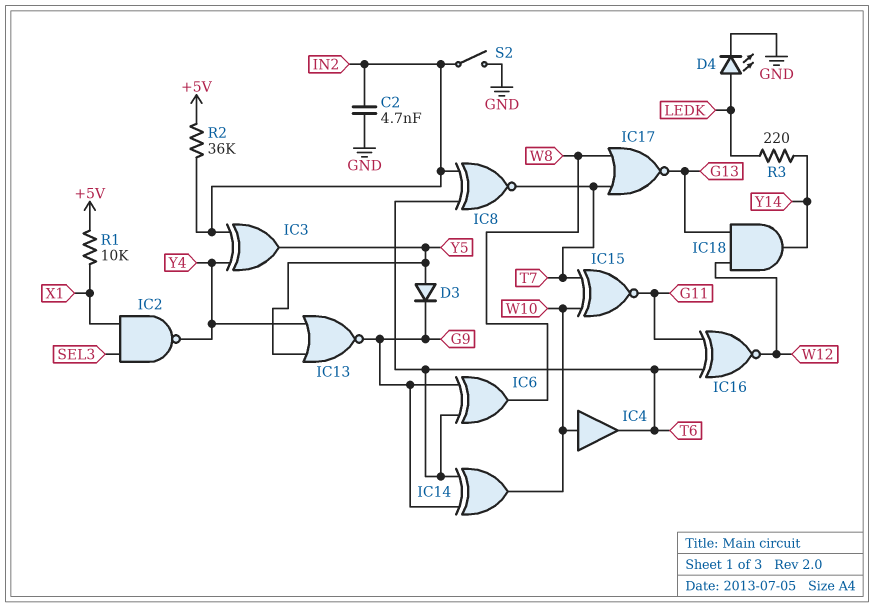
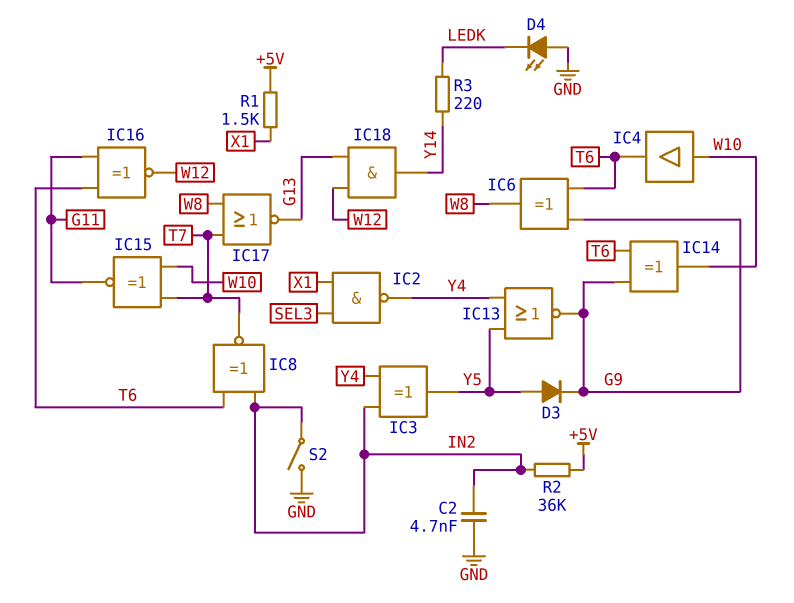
D4: LED (A LEDK, K GND) -> LED (A GND, K LEDK)
R1: 10k (+5V, X1) -> 1.5k (+5V, X1)

